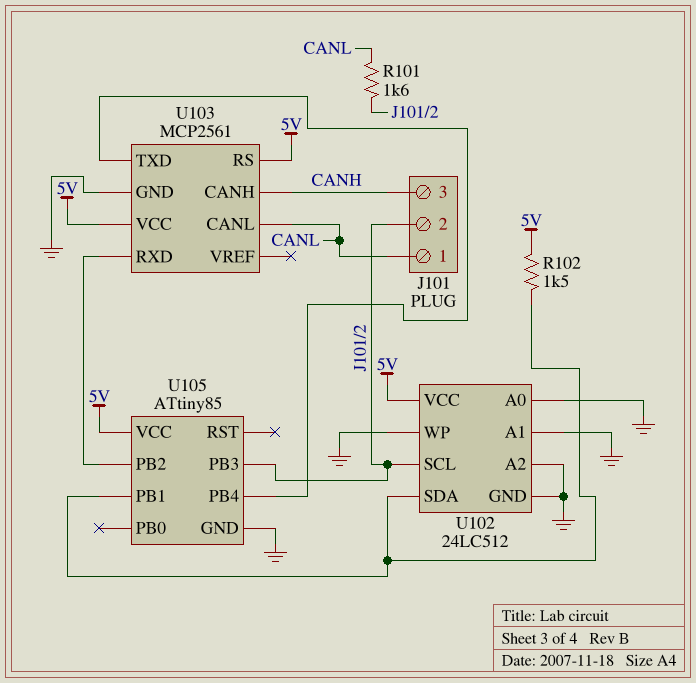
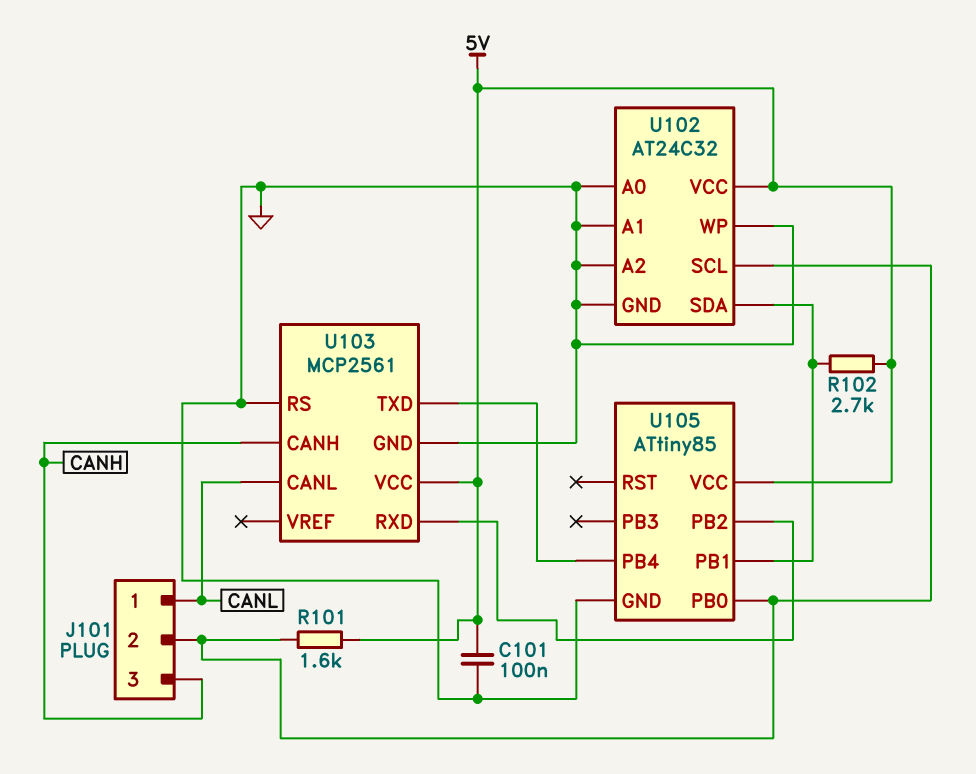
C101: none -> 100nF (5V, GND)
R101: 1.6k (CANL, J101/2) -> 1.6k (5V, J101/2)
R102: 1.5k (5V, U102/SDA) -> 2.7k (5V, U102/SDA)
U102: 24LC512 -> AT24C32
U103 pin RS: 5V -> GND
U105 pin PB0: none -> J101/2
U105 pin PB3: J101/2 -> none

